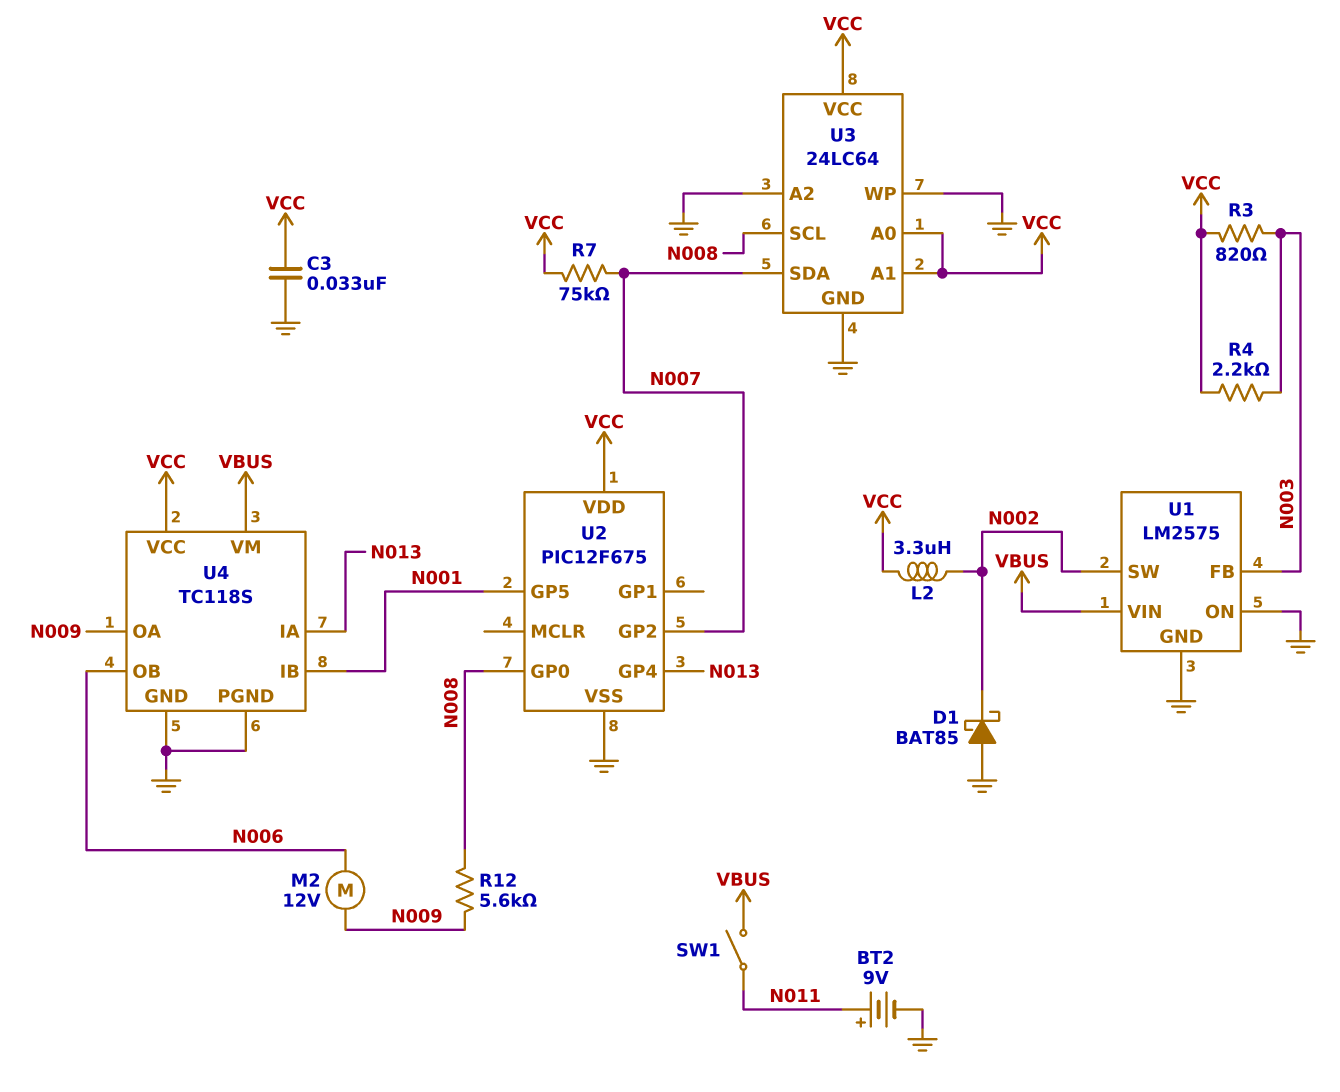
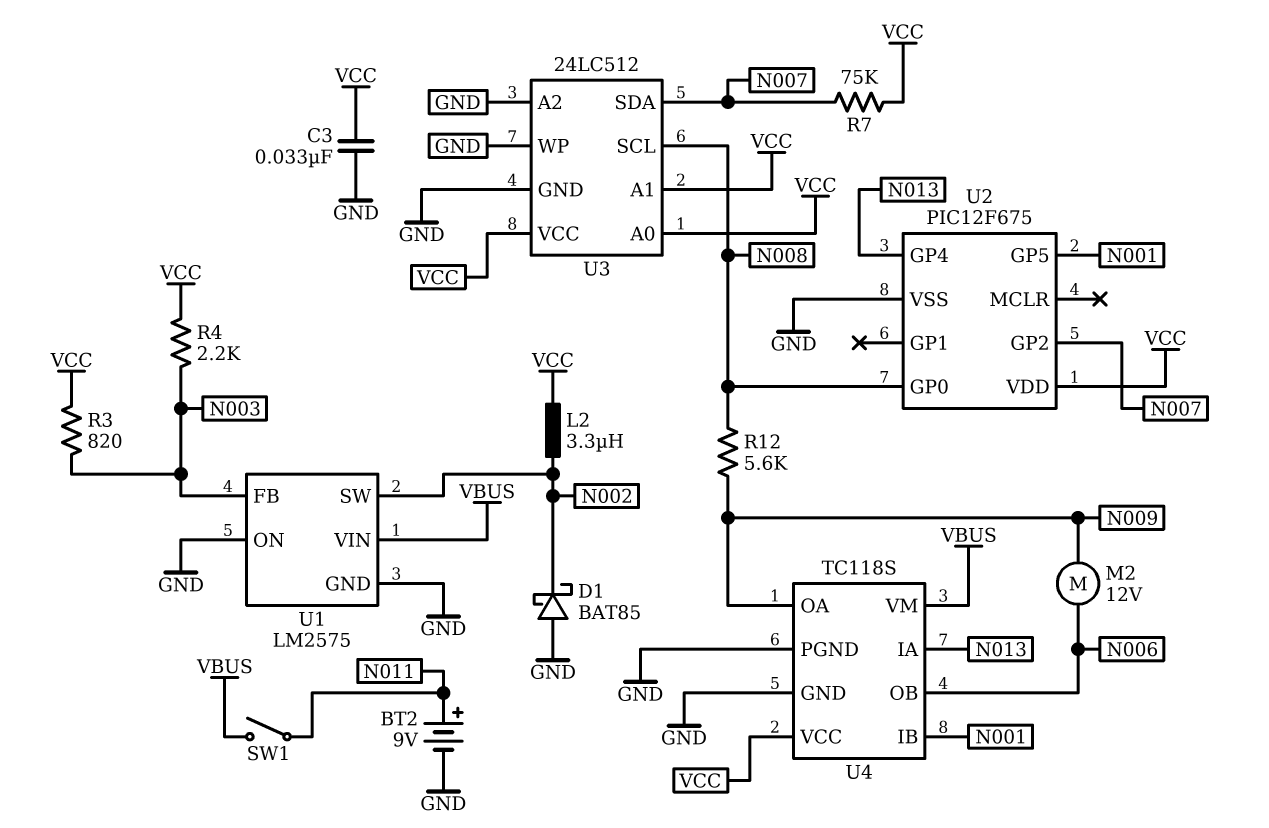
U3: 24LC64 -> 24LC512

